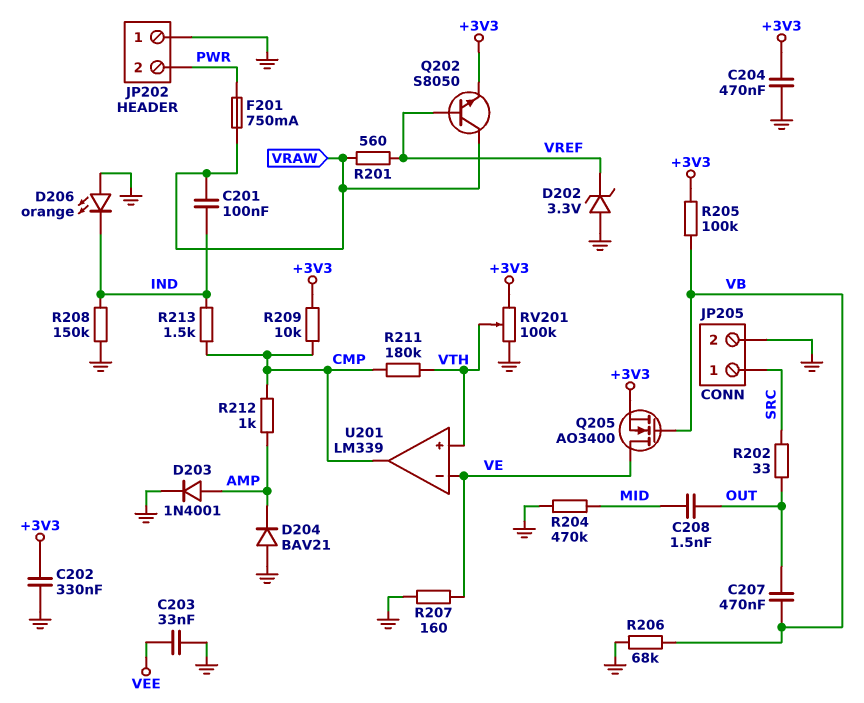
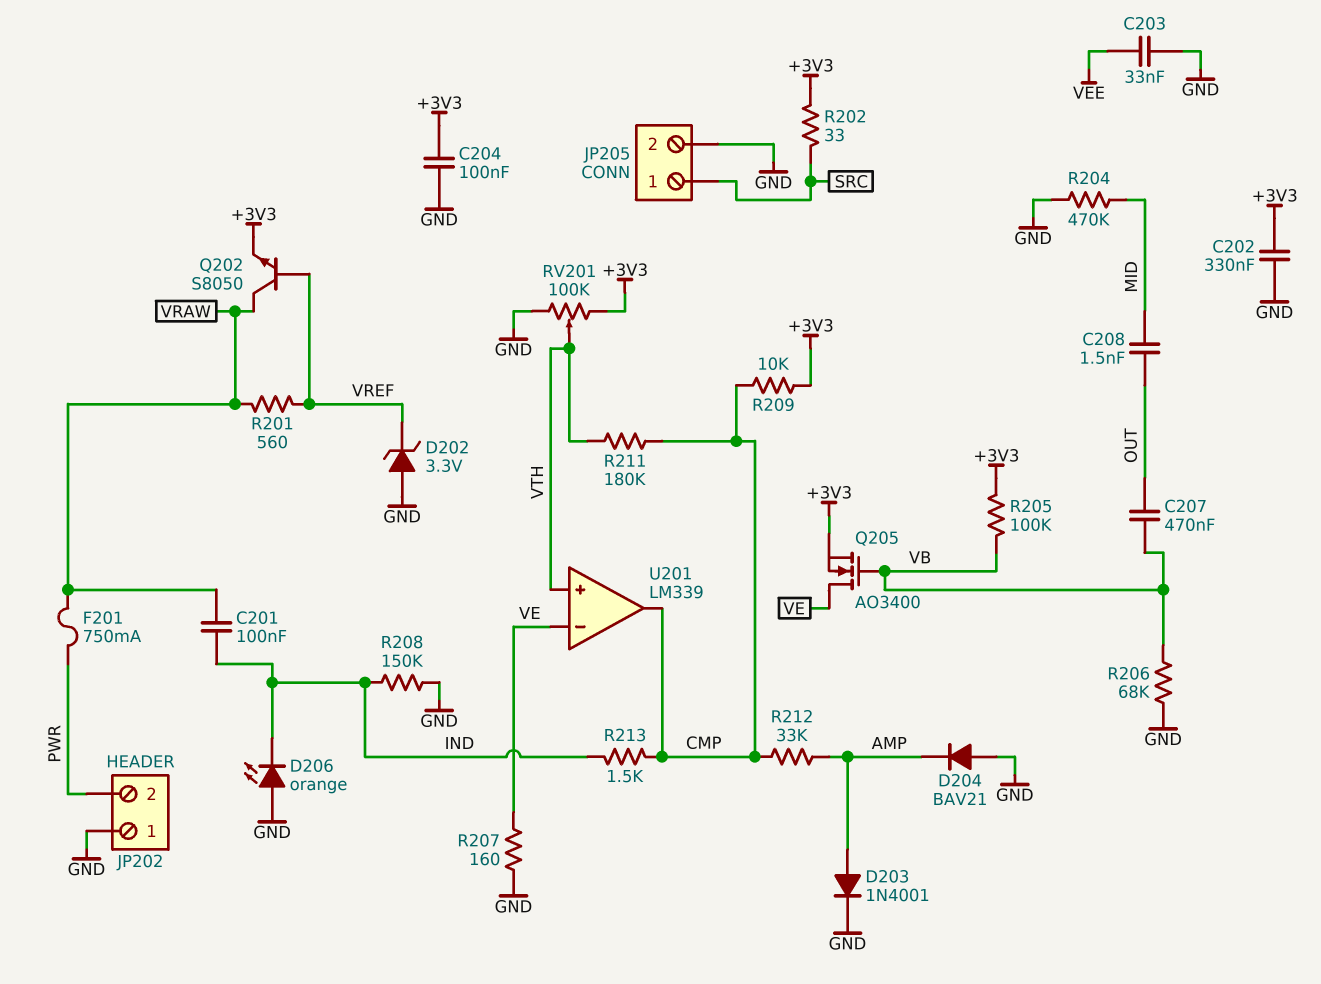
C204: 470nF (+3V3, GND) -> 100nF (+3V3, GND)
R202: 33 (OUT, SRC) -> 33 (+3V3, SRC)
R212: 1k (AMP, CMP) -> 33k (AMP, CMP)

